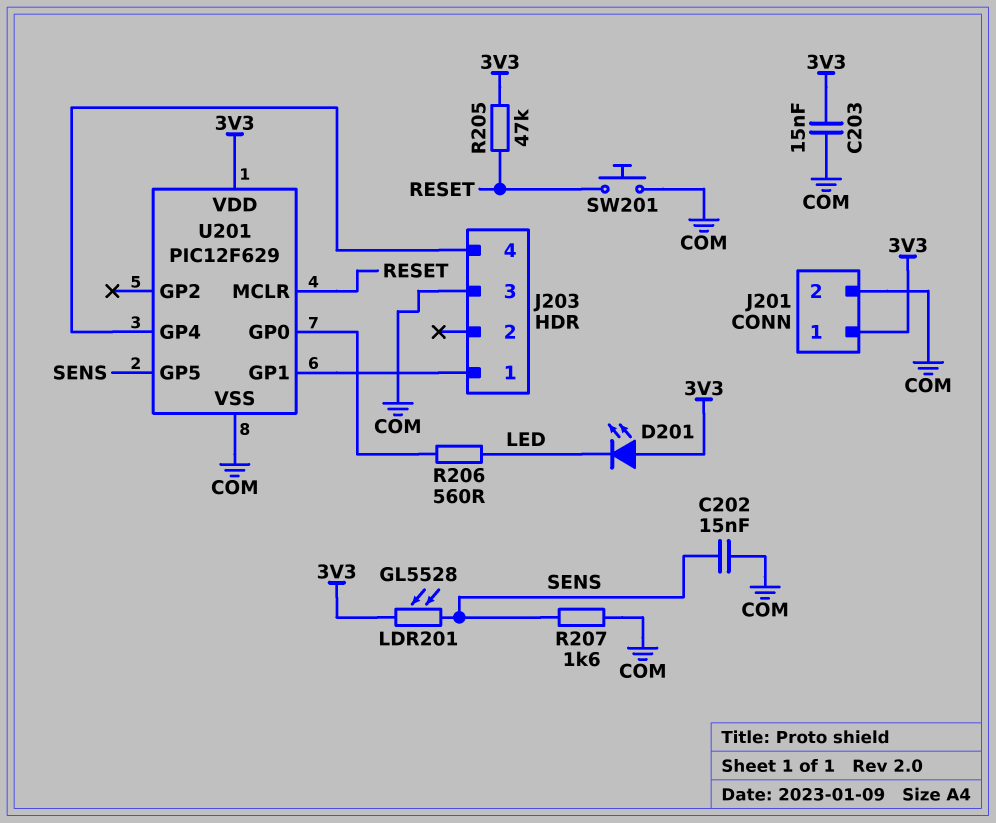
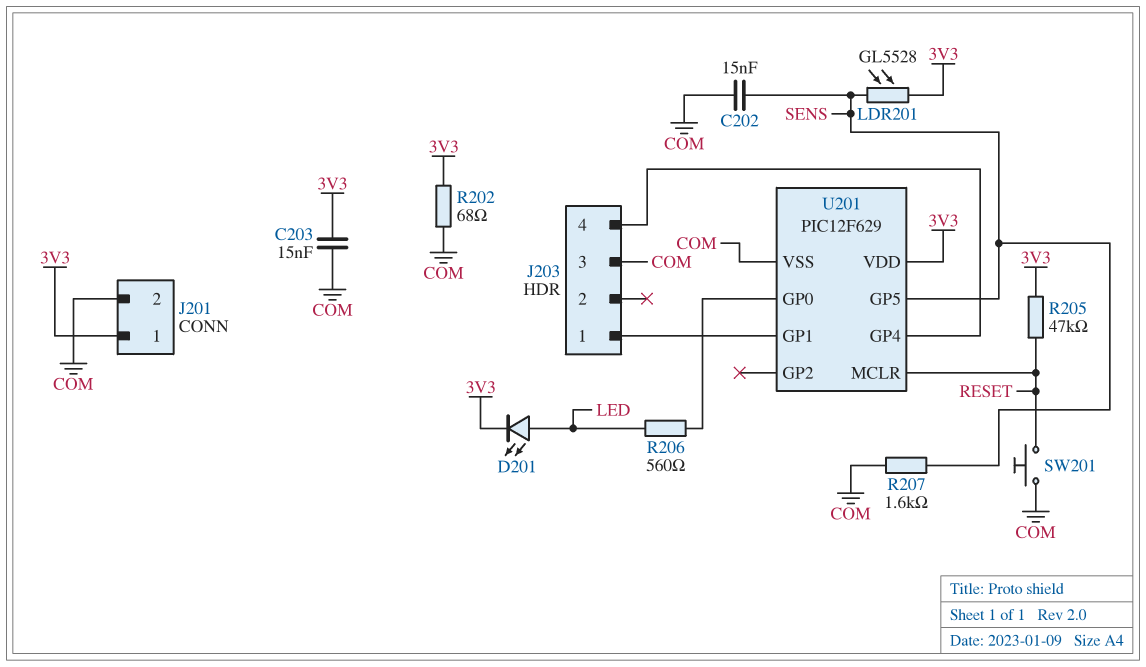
D201: LED (A 3V3, K LED) -> LED (A LED, K 3V3)
R202: none -> 68 (3V3, COM)

